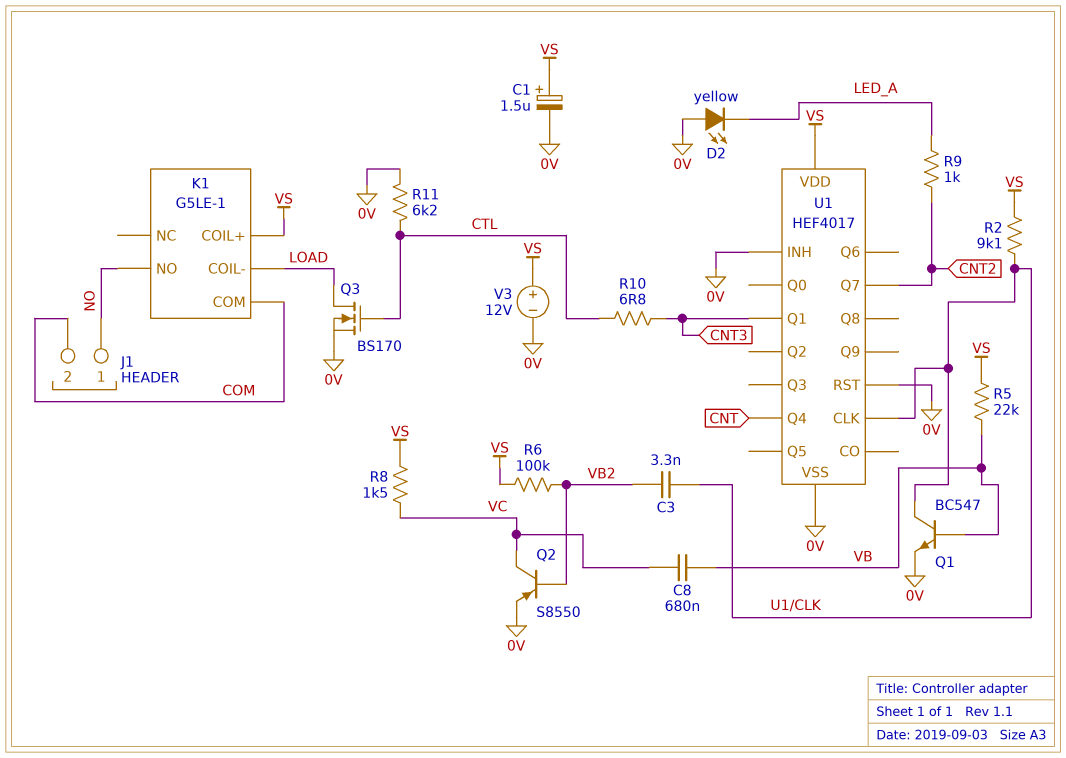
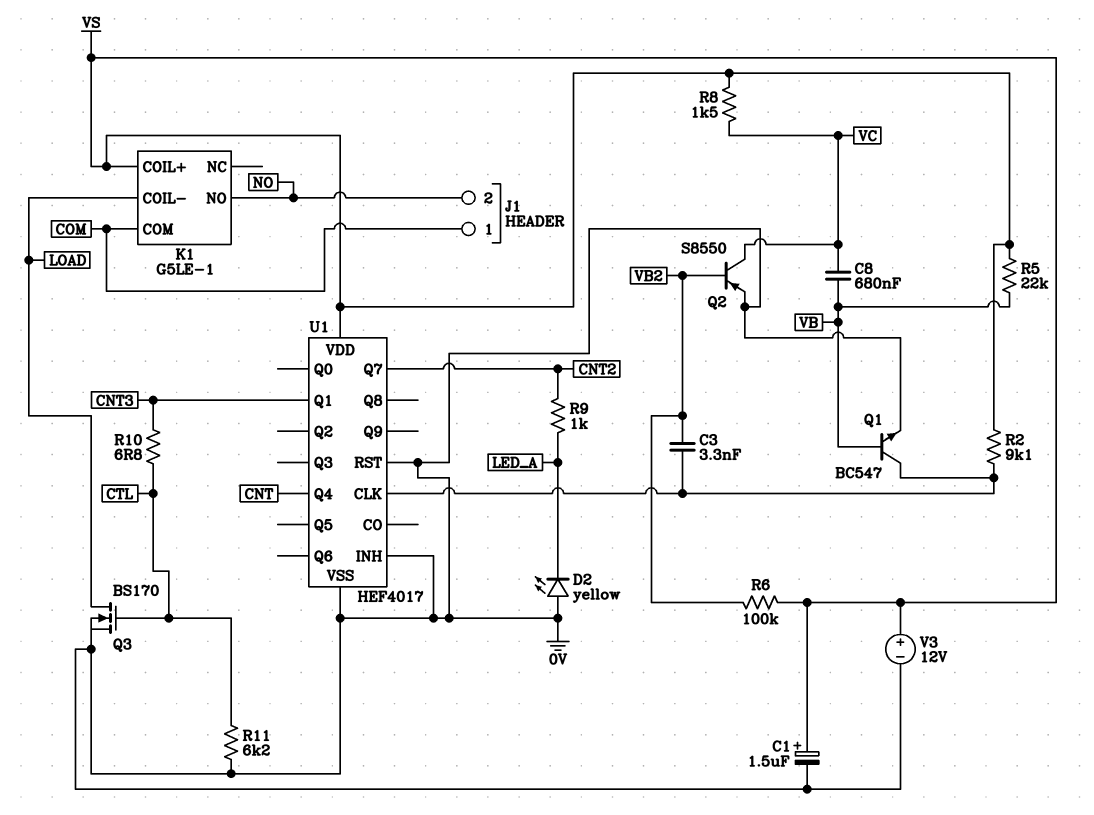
J1 pin 1: NO -> COM
J1 pin 2: COM -> NO

